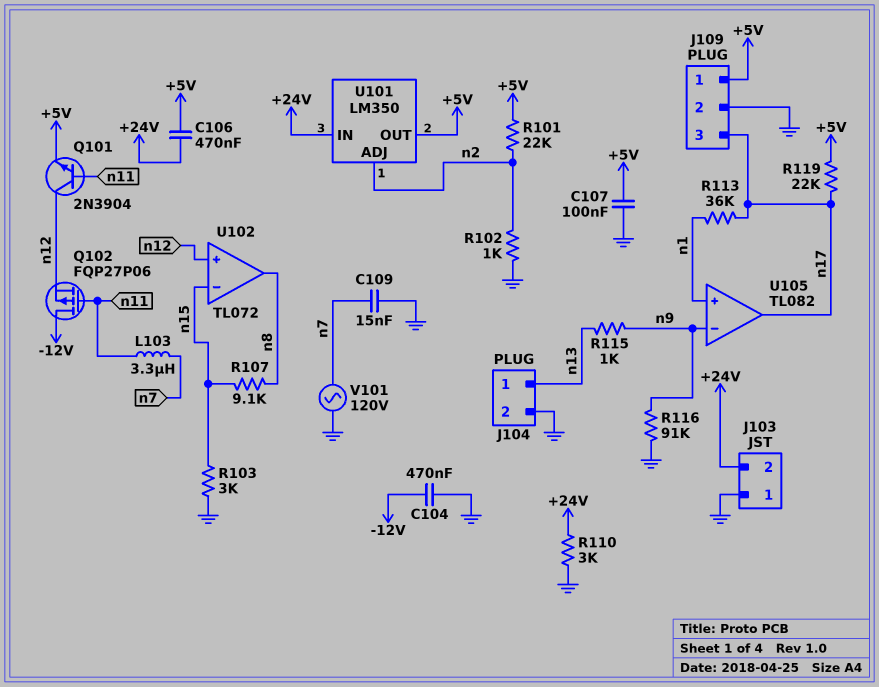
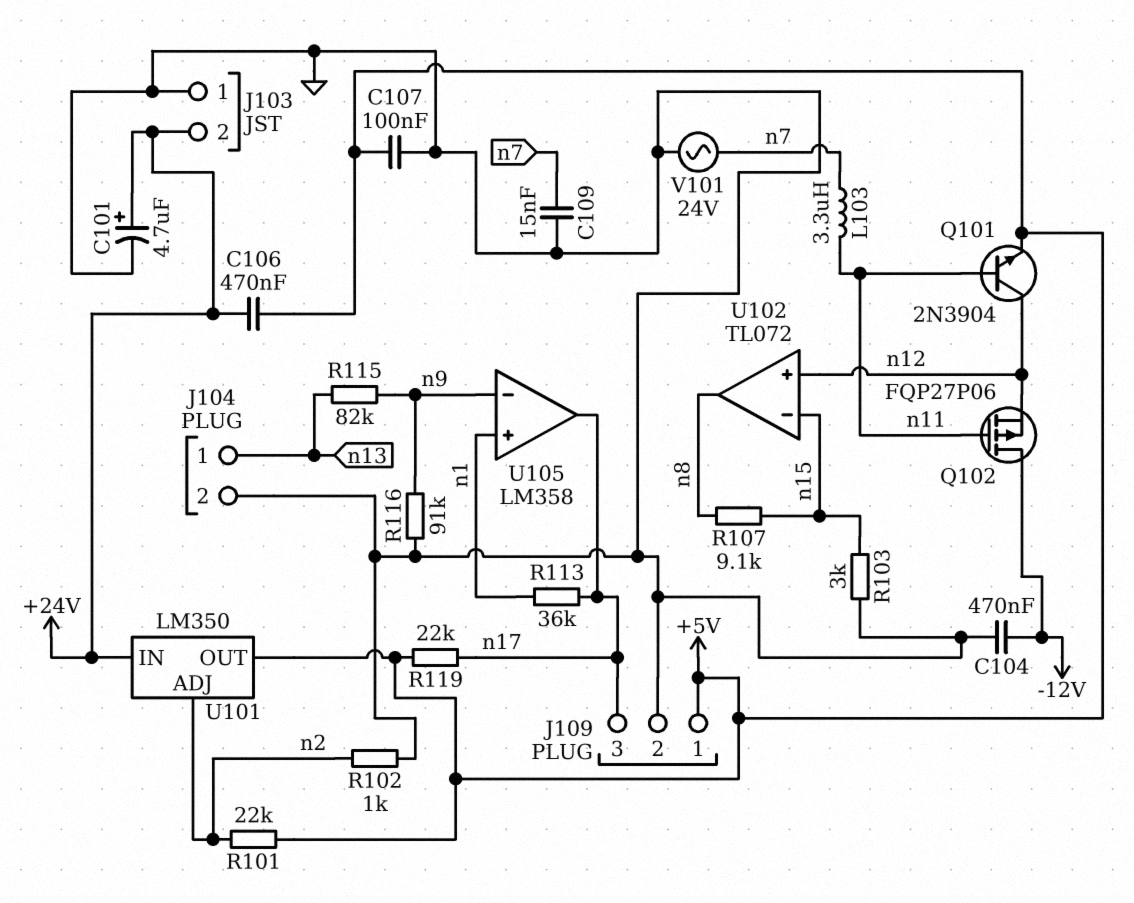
C101: none -> 4.7uF (plus +24V, minus GND)
R110: 3k (+24V, GND) -> none
R115: 1k (n9, n13) -> 82k (n9, n13)
U105: TL082 -> LM358
V101: AC 120V (GND, n7) -> AC 24V (GND, n7)

